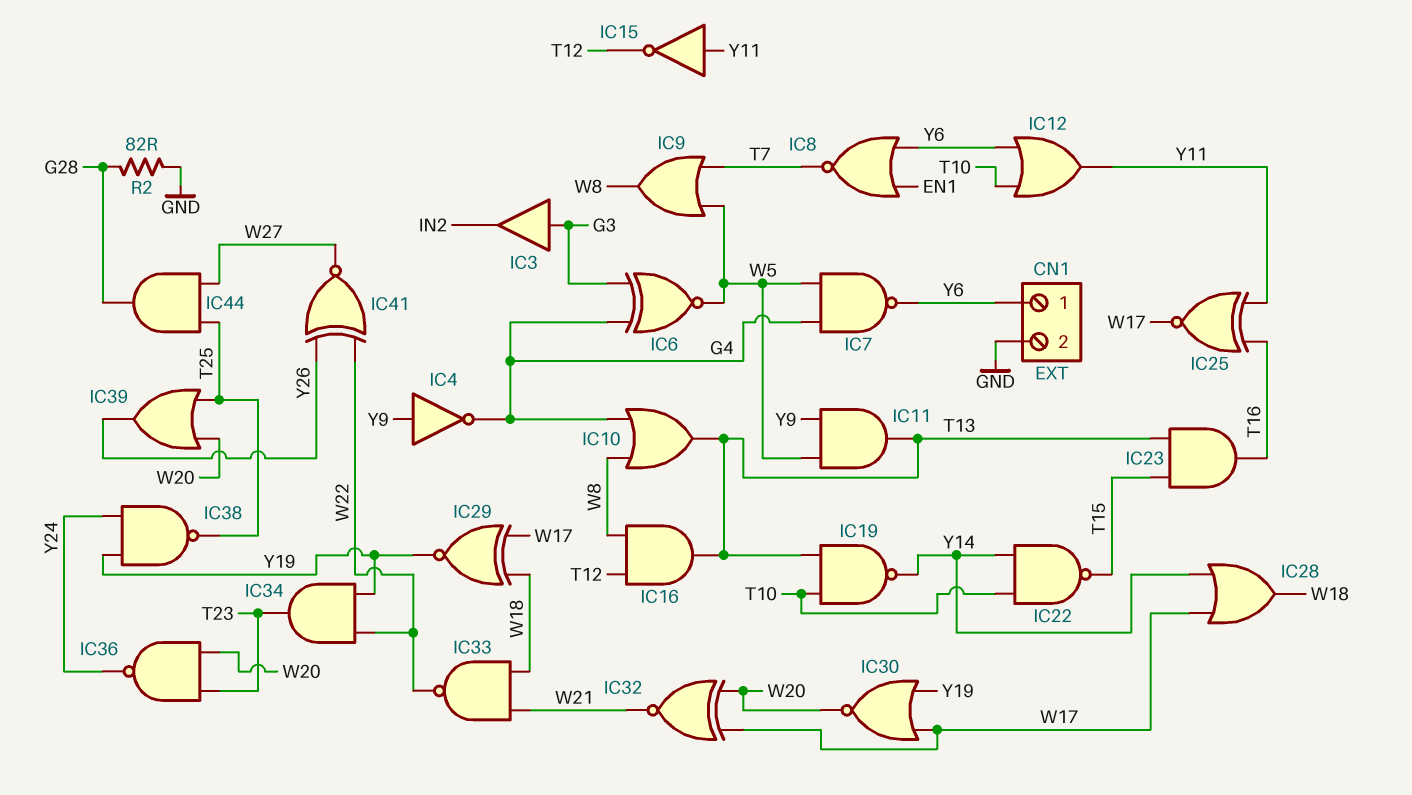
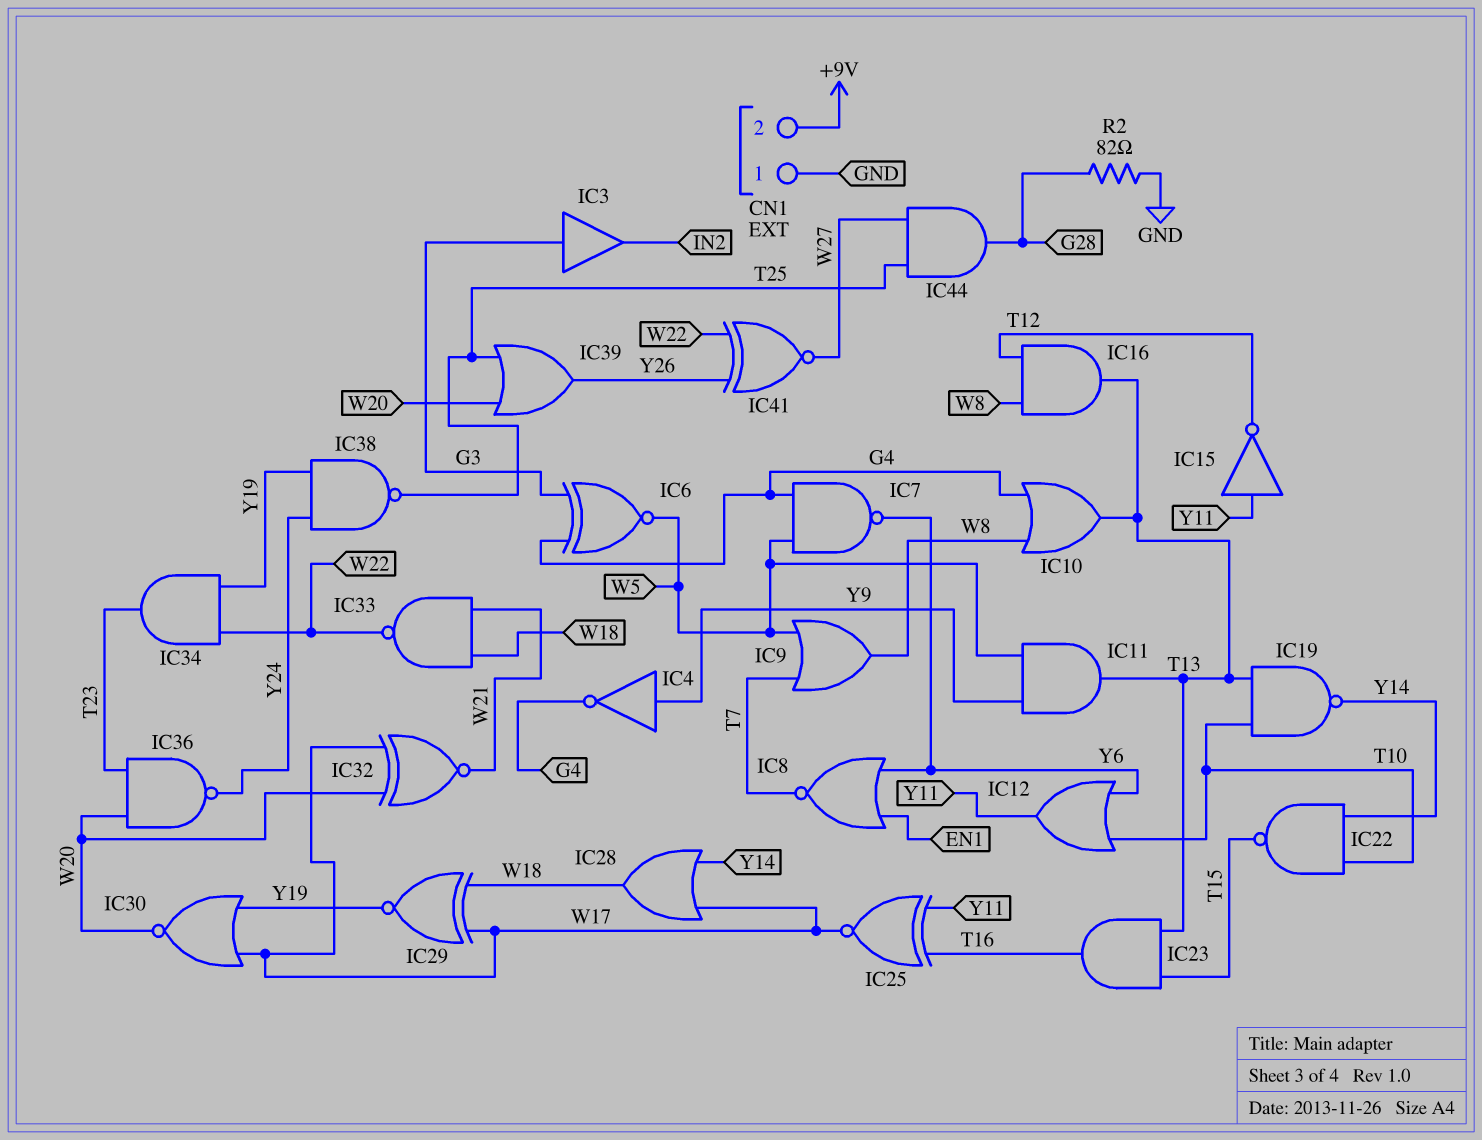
CN1 pin 1: Y6 -> GND
CN1 pin 2: GND -> +9V

